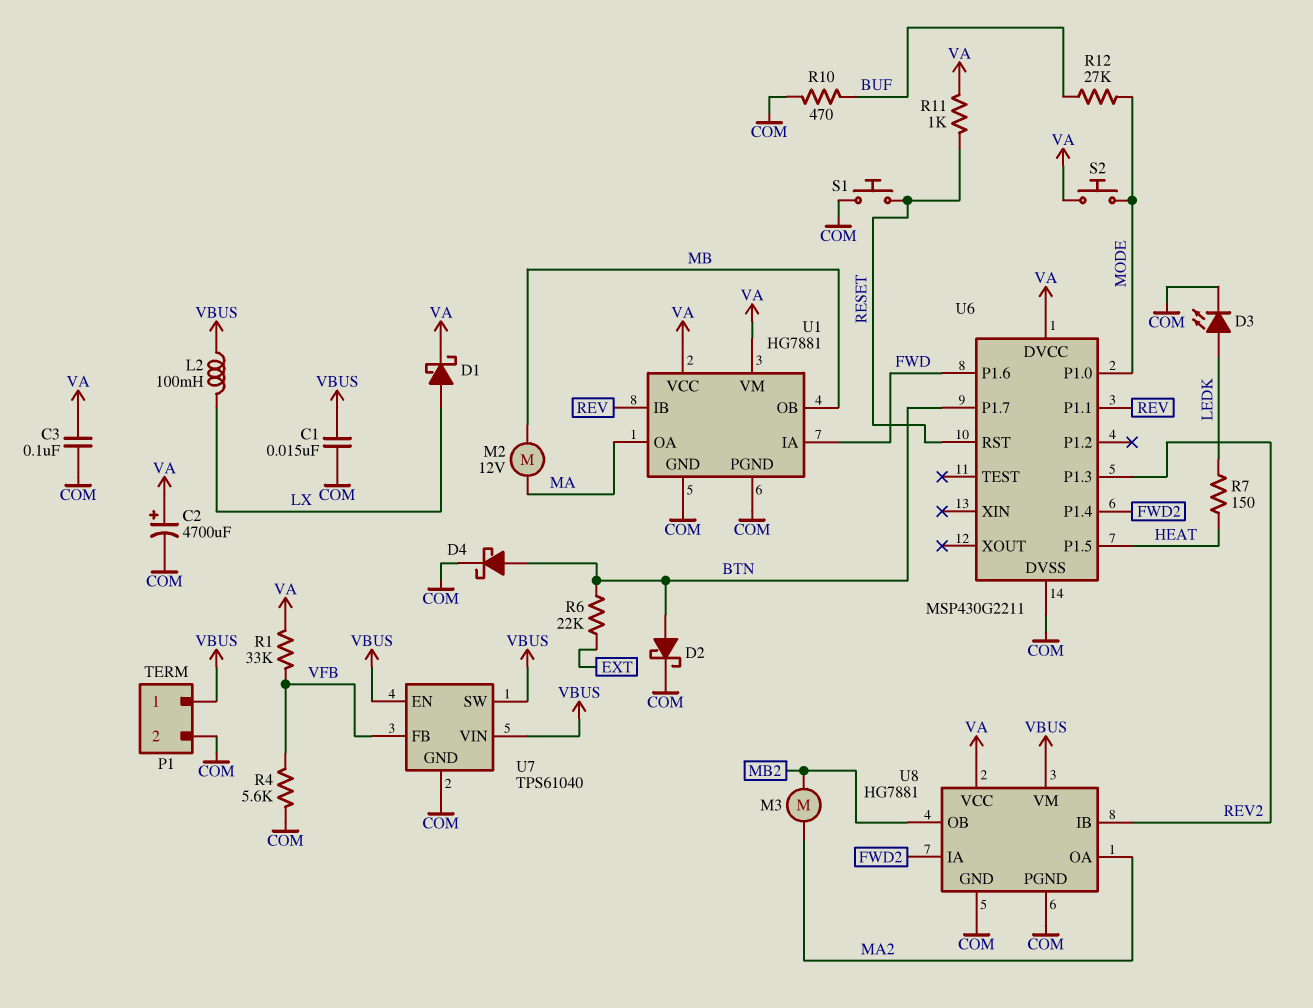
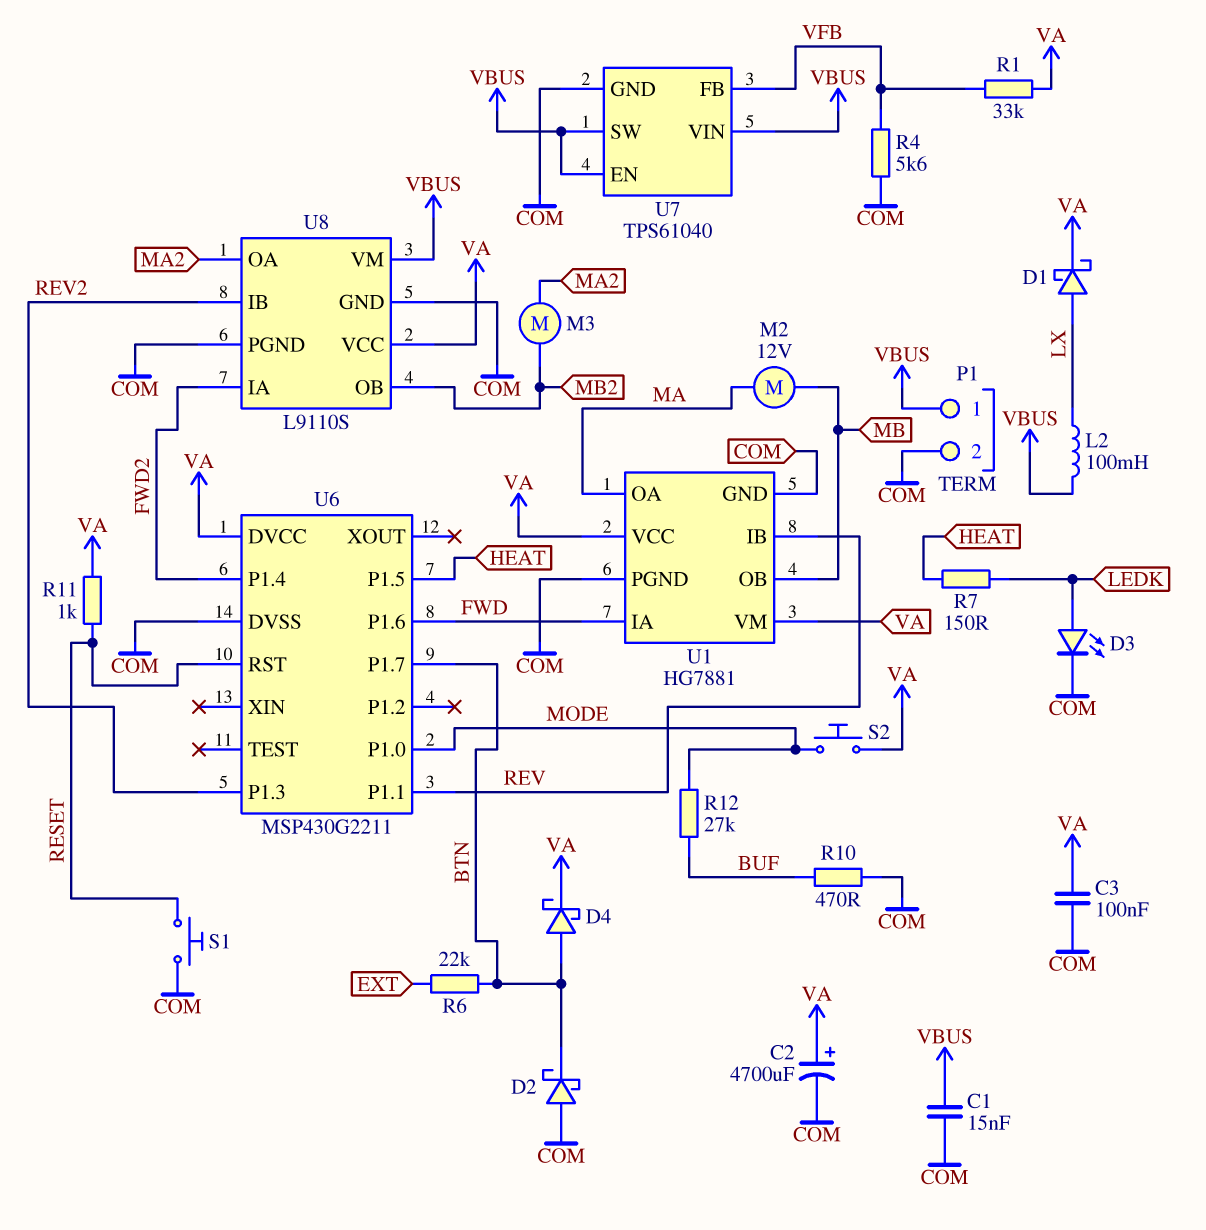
D2: schottky (A BTN, K COM) -> schottky (A COM, K BTN)
D4: schottky (A BTN, K COM) -> schottky (A BTN, K VA)
U8: HG7881 -> L9110S

